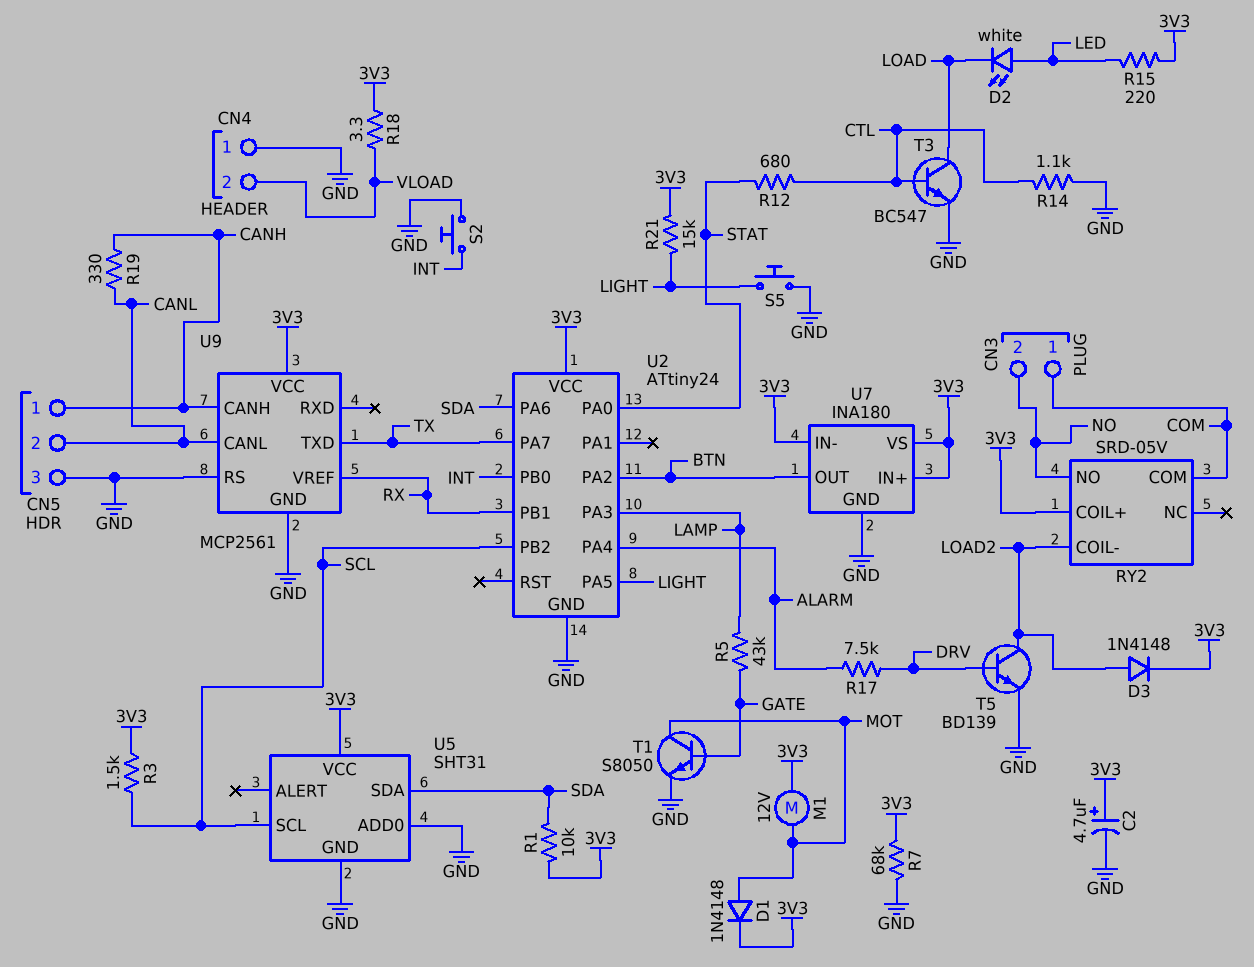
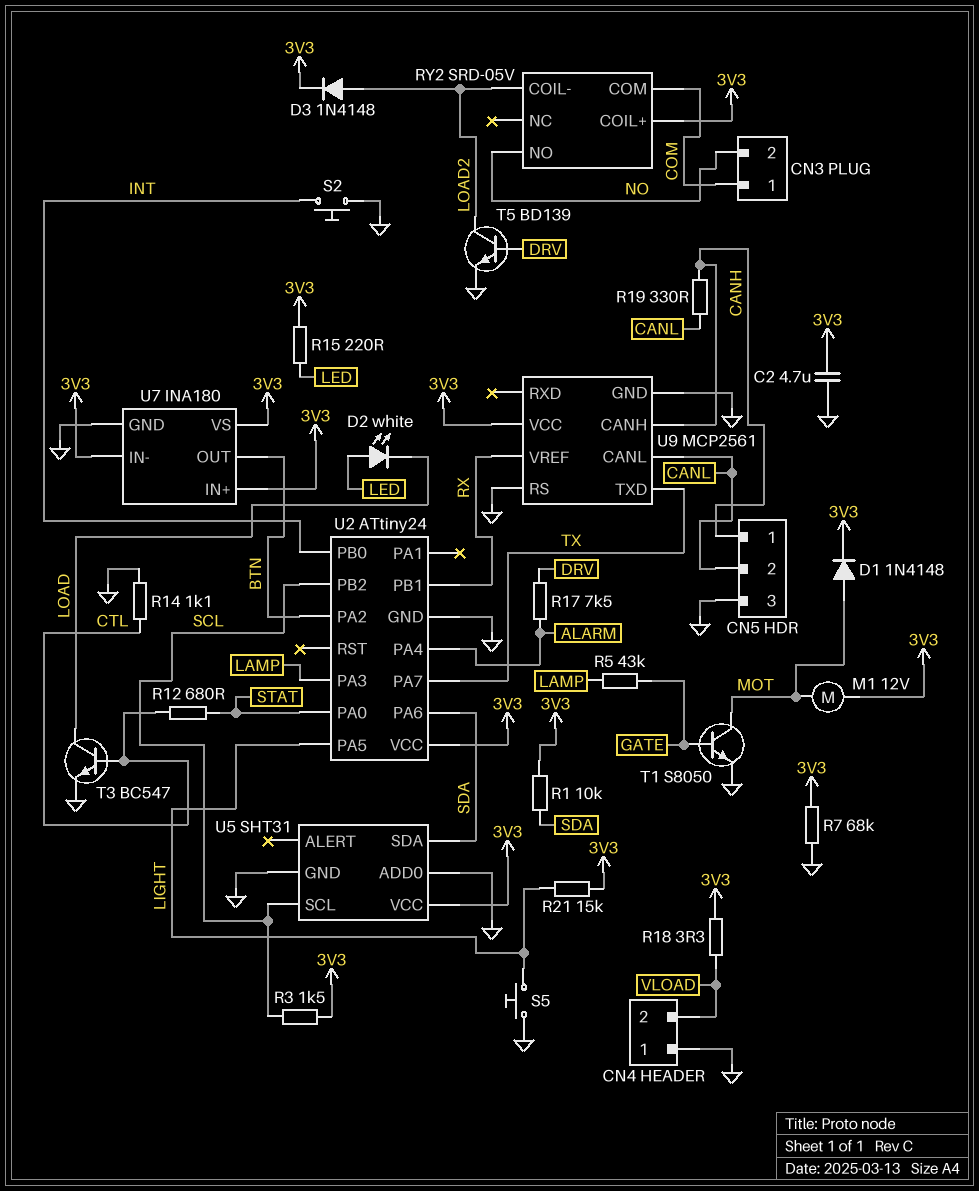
C2: 4.7uF (plus 3V3, minus GND) -> 4.7uF (3V3, GND)

